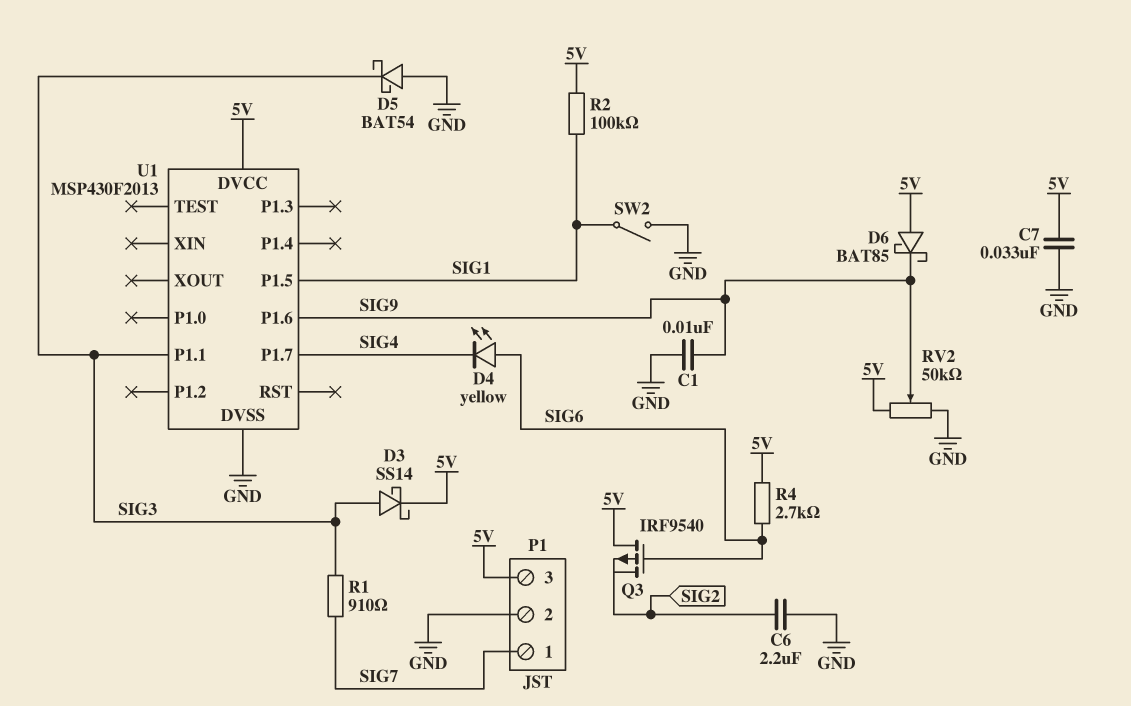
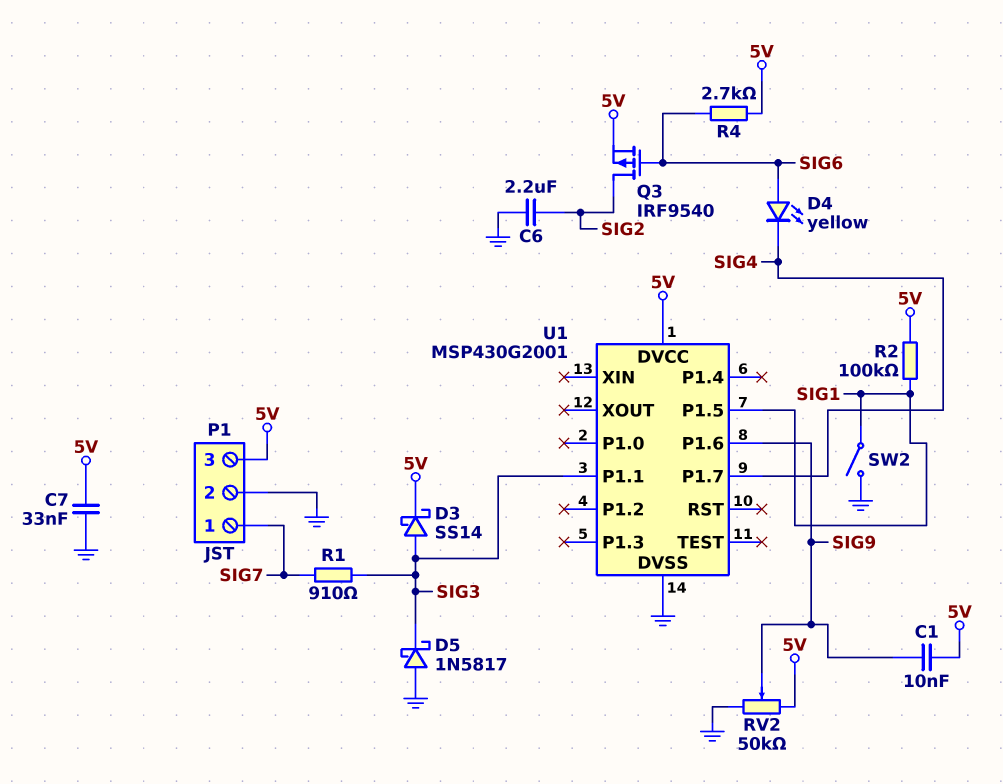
C1: 10nF (GND, SIG9) -> 10nF (5V, SIG9)
D5: schottky BAT54 (A GND, K SIG3) -> schottky 1N5817 (A GND, K SIG3)
D6: schottky BAT85 (A 5V, K SIG9) -> none
Q3: PMOS IRF9540 (G SIG6, D 5V, S SIG2) -> PMOS IRF9540 (G SIG6, D SIG2, S 5V)
U1: MSP430F2013 -> MSP430G2001

